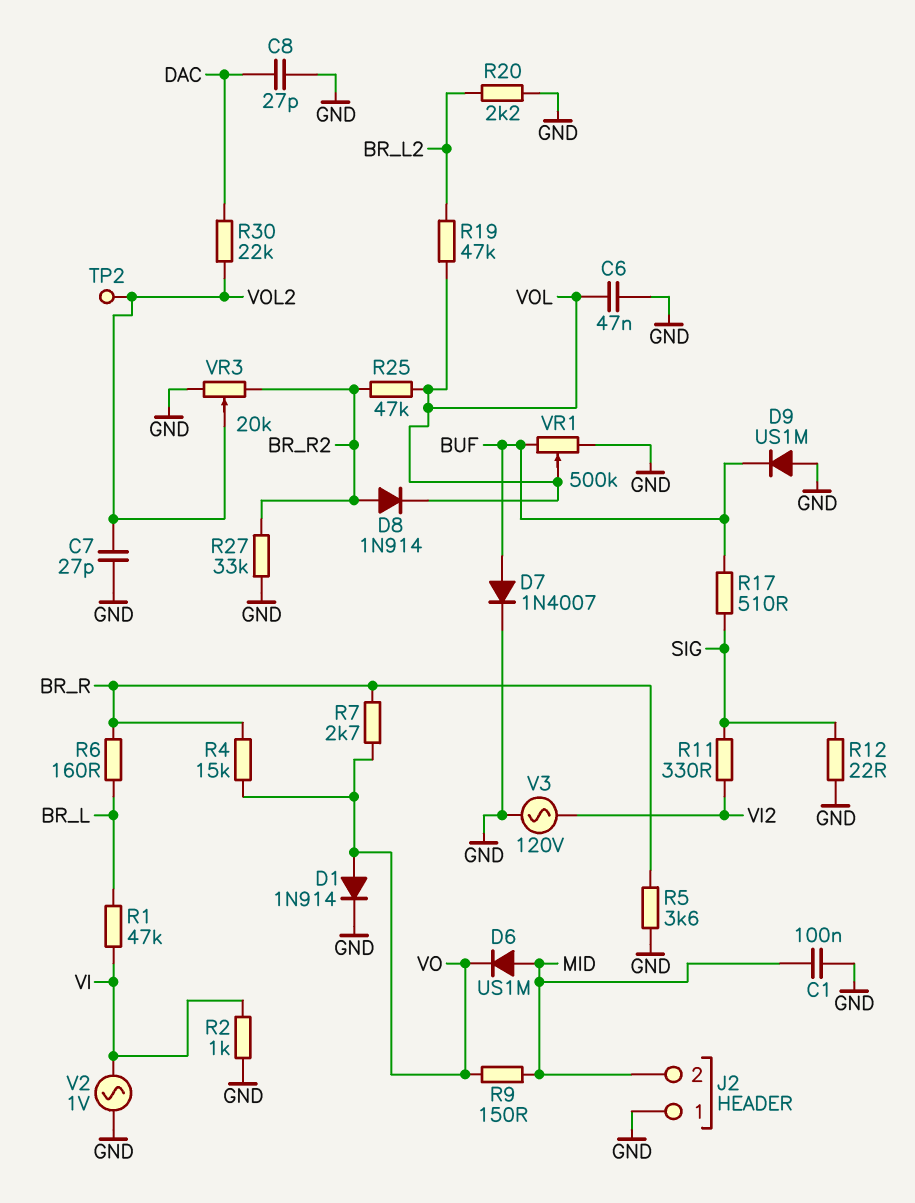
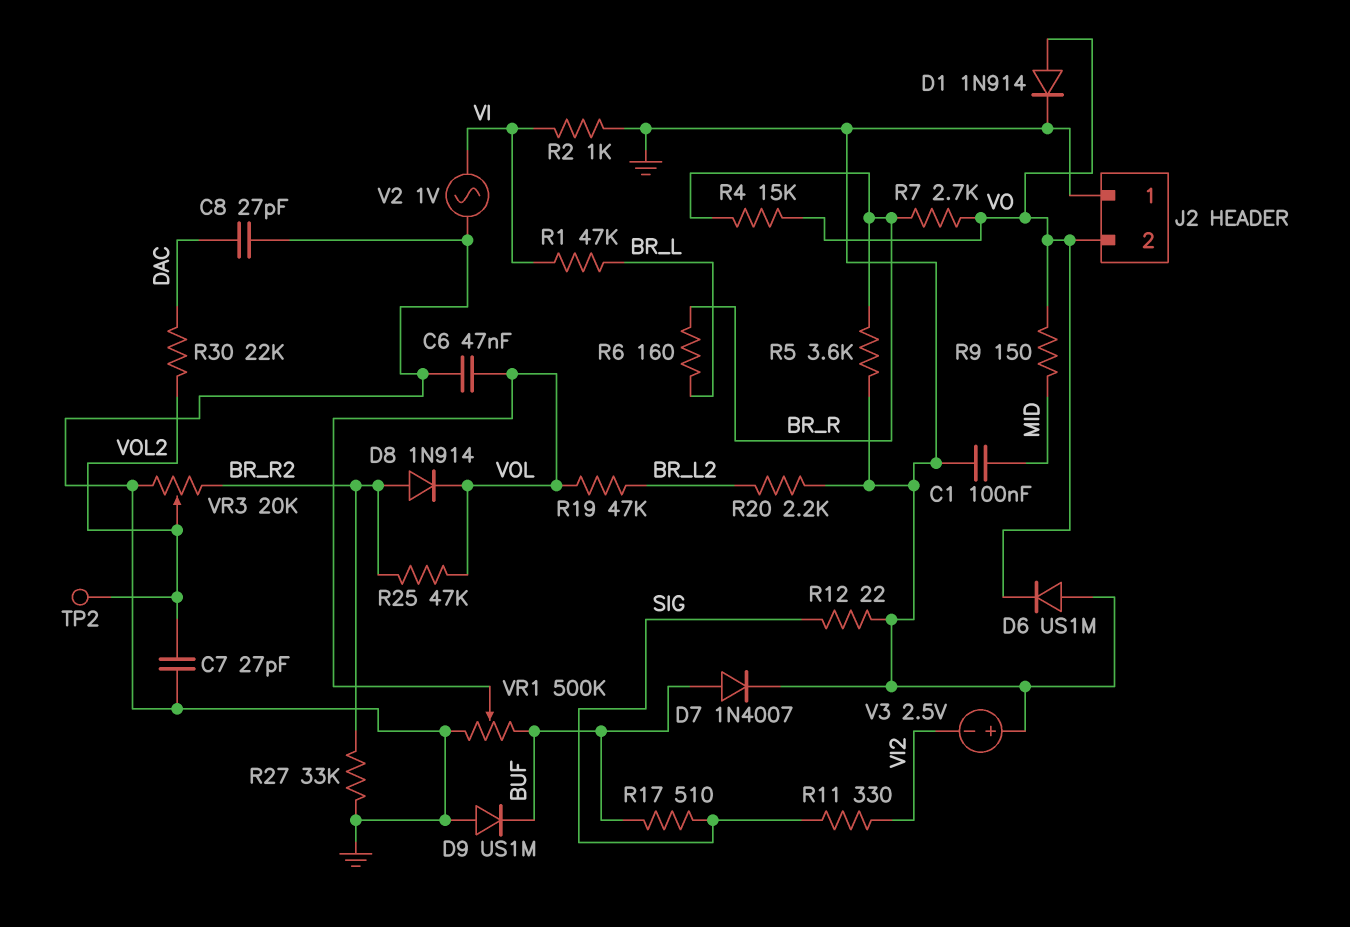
D6: diode US1M (A MID, K VO) -> diode US1M (A GND, K VO)
J2 pin 2: MID -> VO
V3: AC 120V (GND, VI2) -> 2.5V (plus GND, minus VI2)

